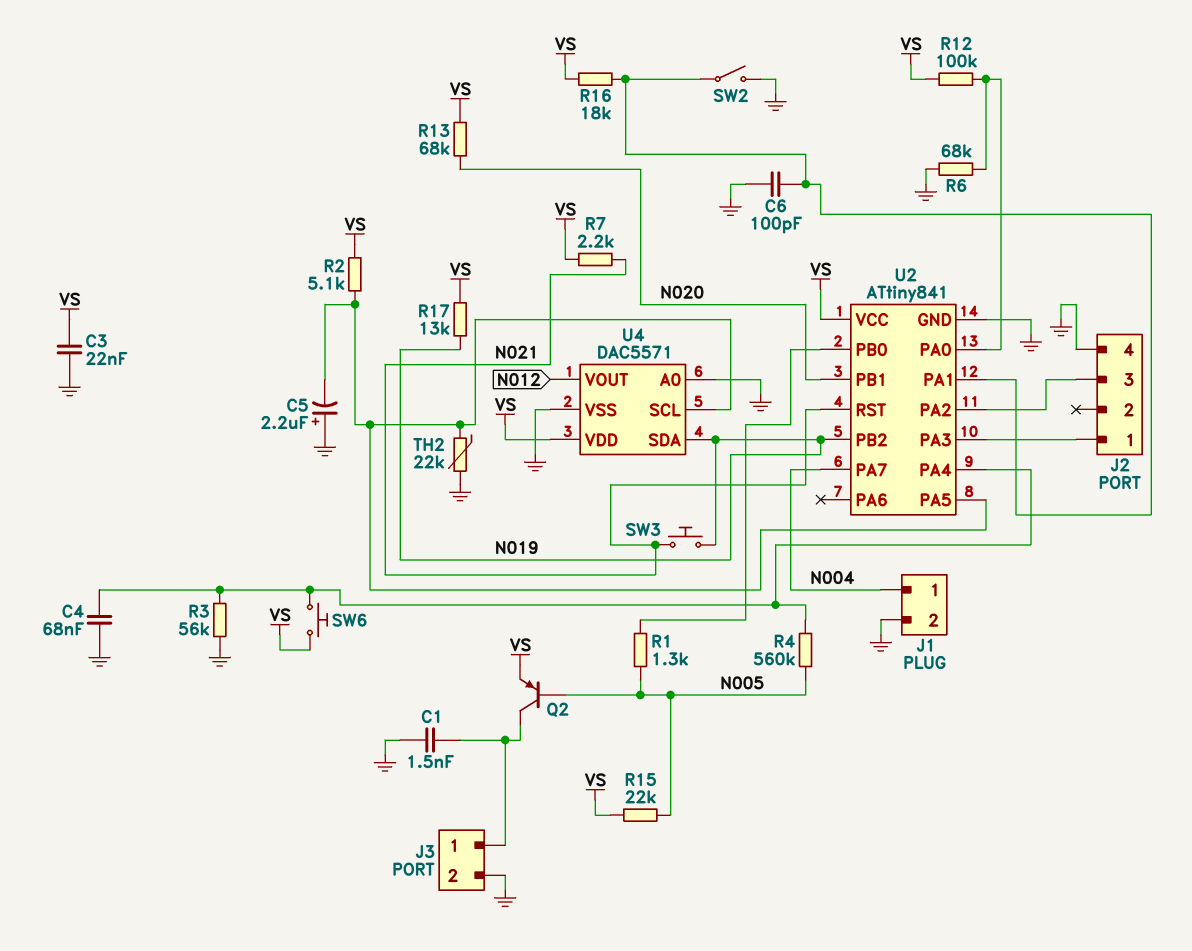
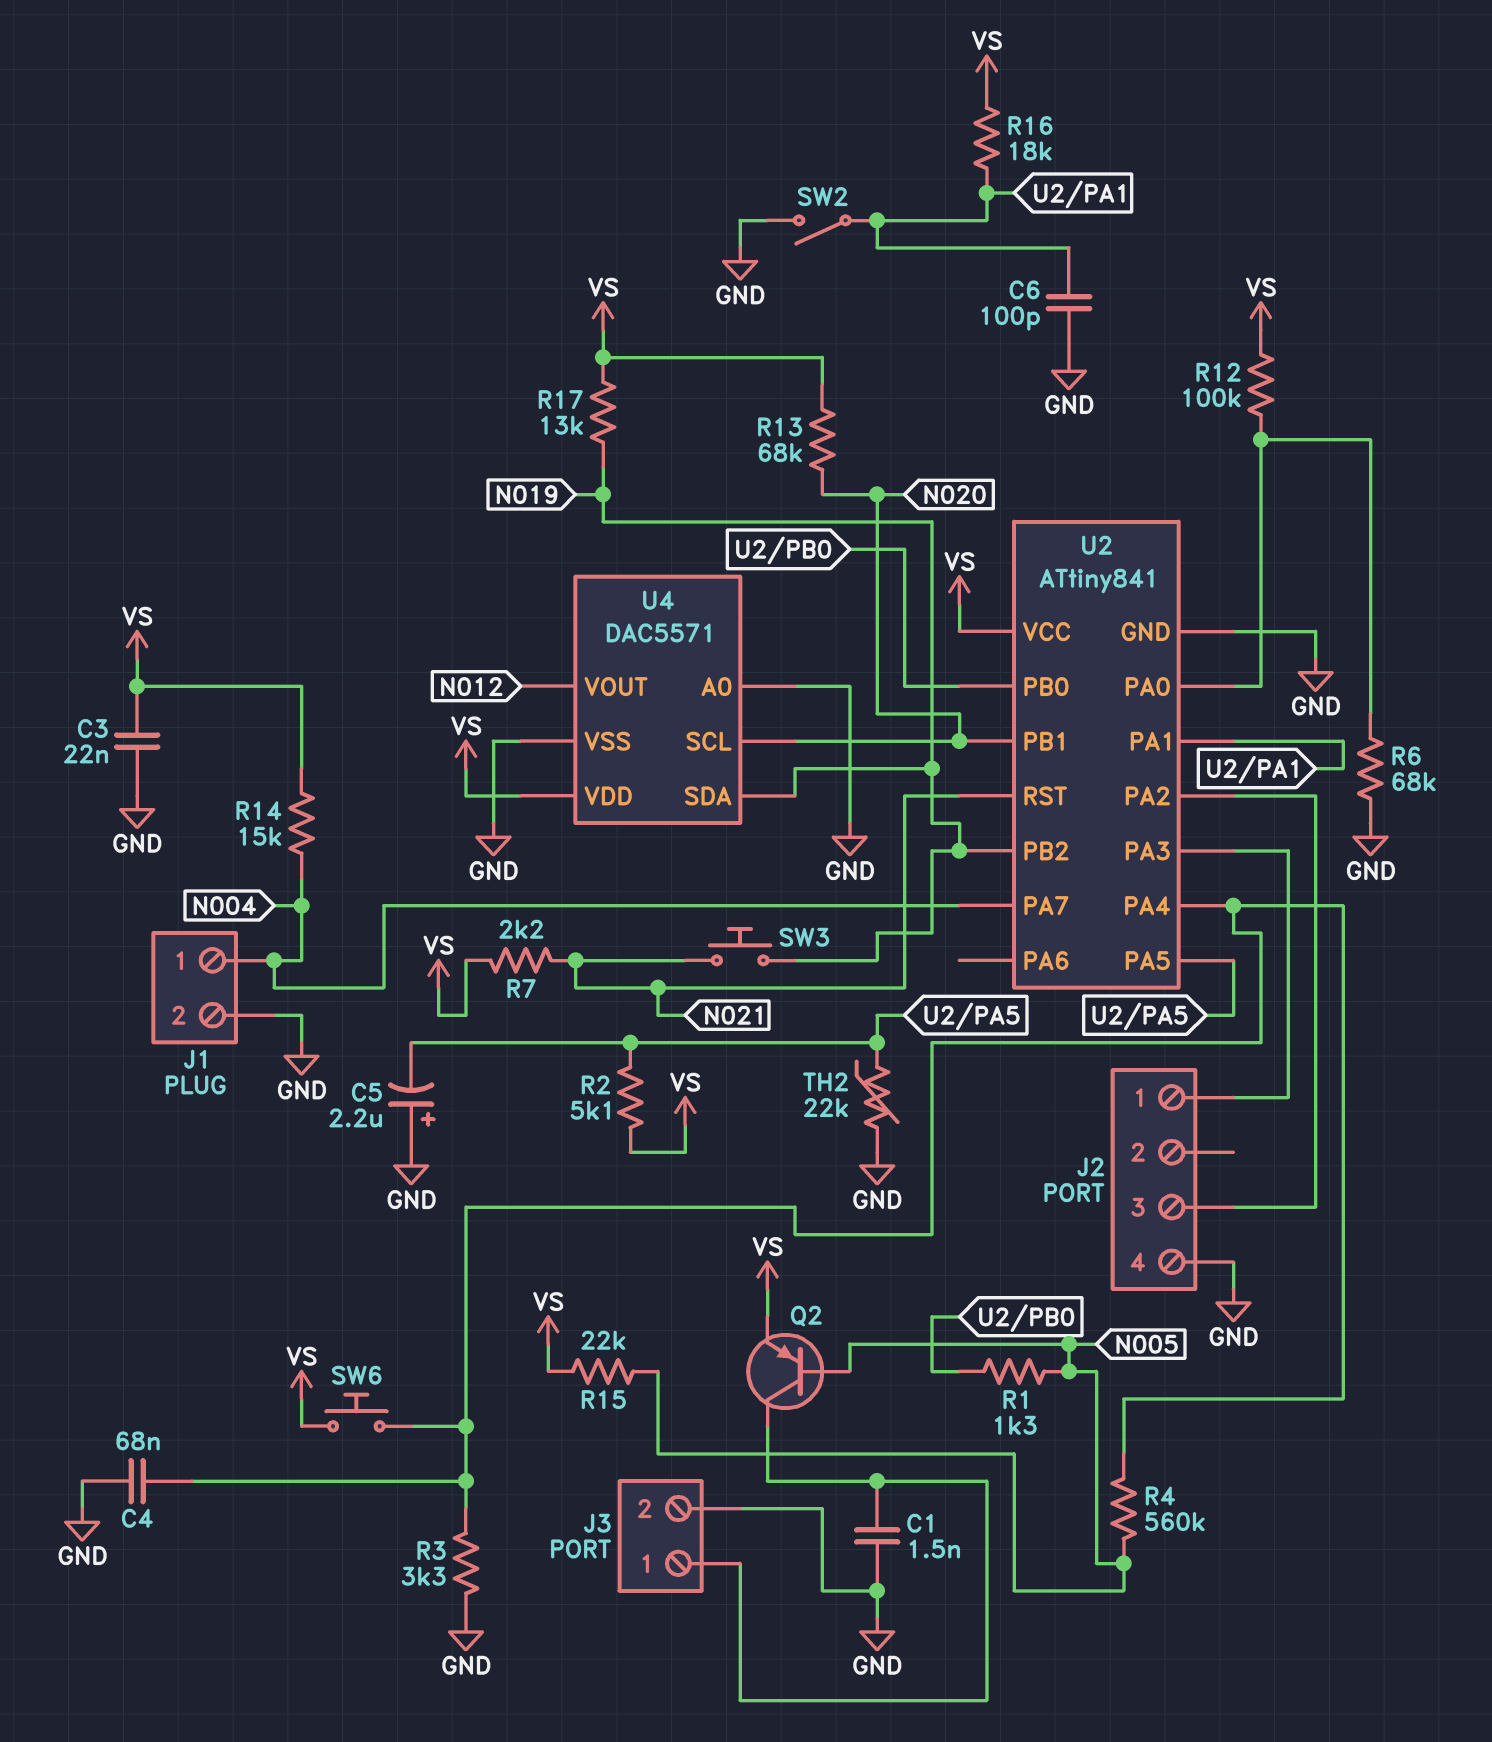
R3: 56k (GND, U2/PA4) -> 3.3k (GND, U2/PA4)
R14: none -> 15k (N004, VS)
U4 pin SCL: U2/PA5 -> N020

